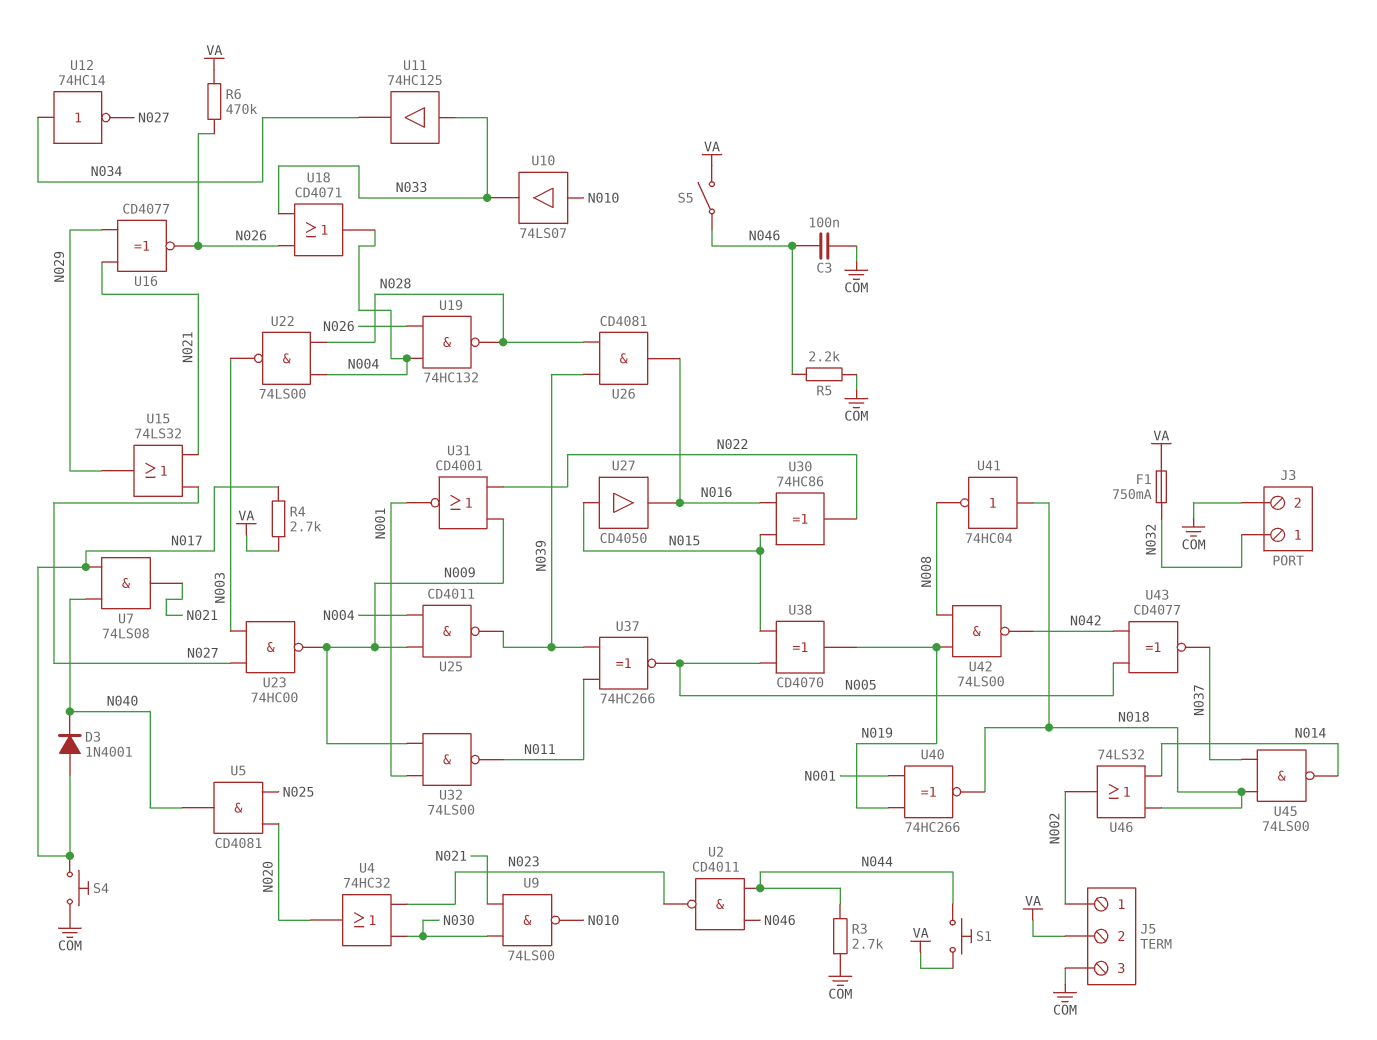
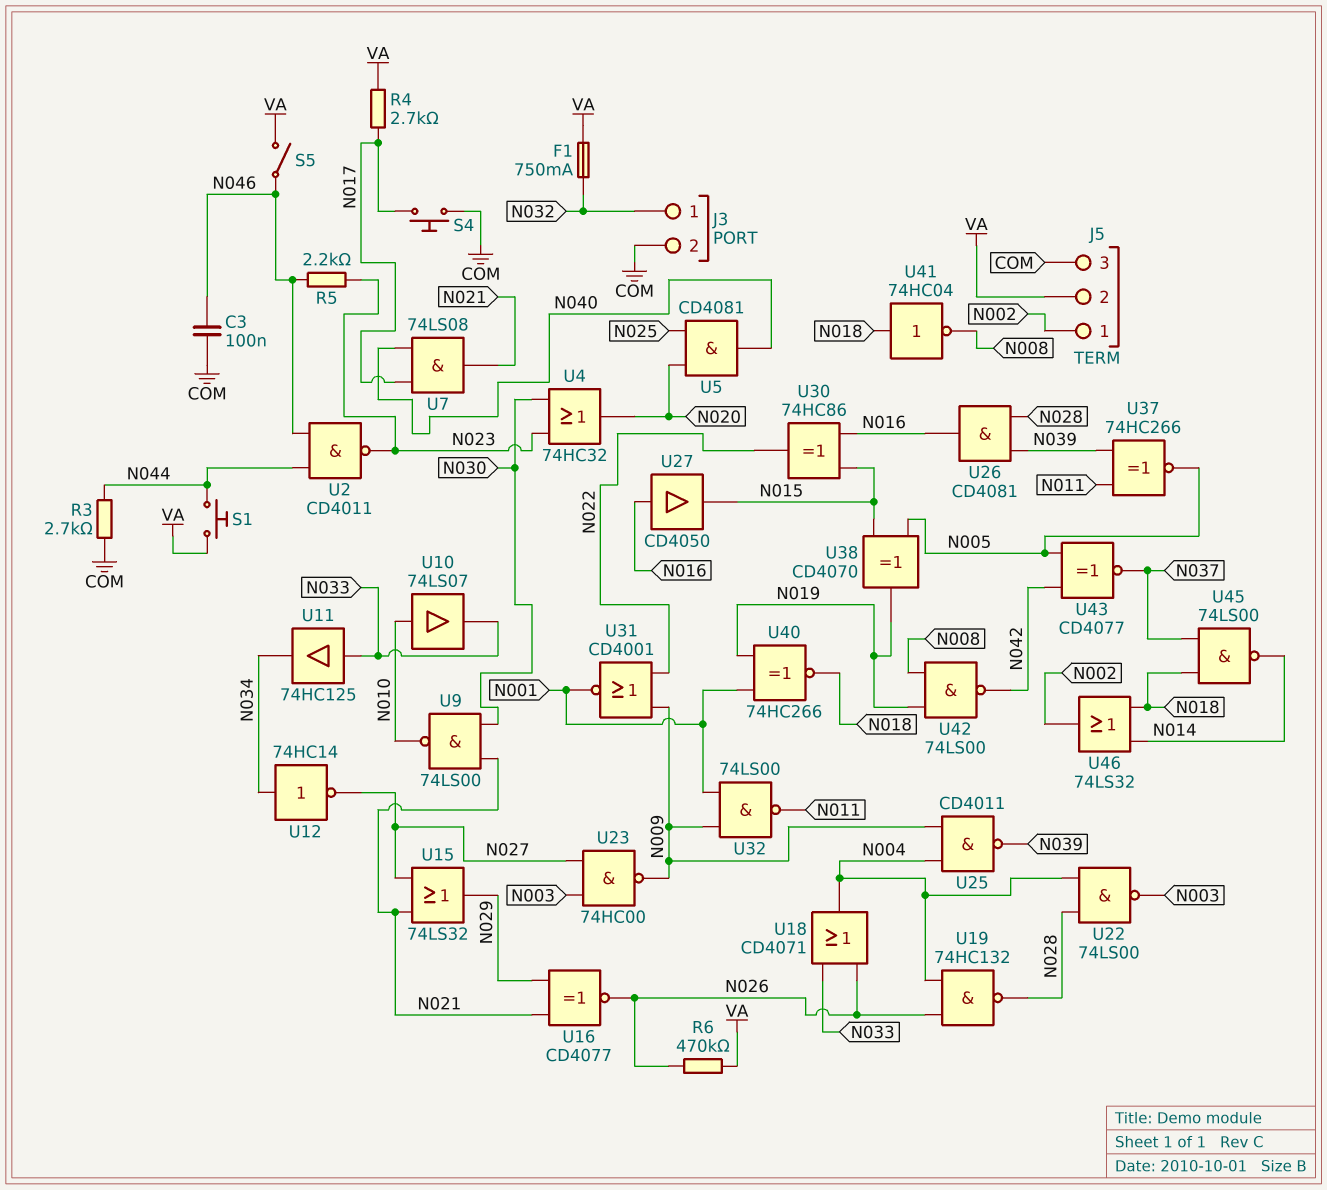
D3: diode 1N4001 (A N017, K N040) -> none
R5: 2.2k (COM, N046) -> 2.2k (N023, N046)
U27: buffer CD4050 (in N015, out N016) -> buffer CD4050 (in N016, out N015)

